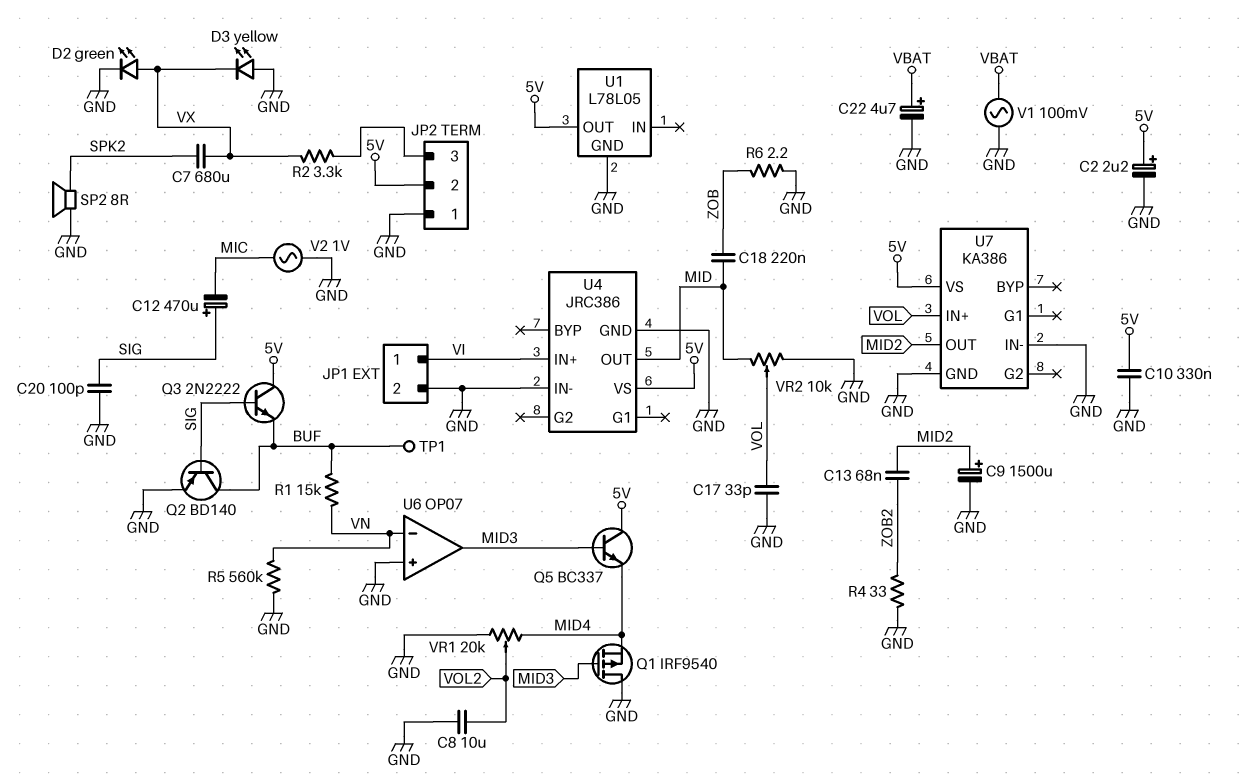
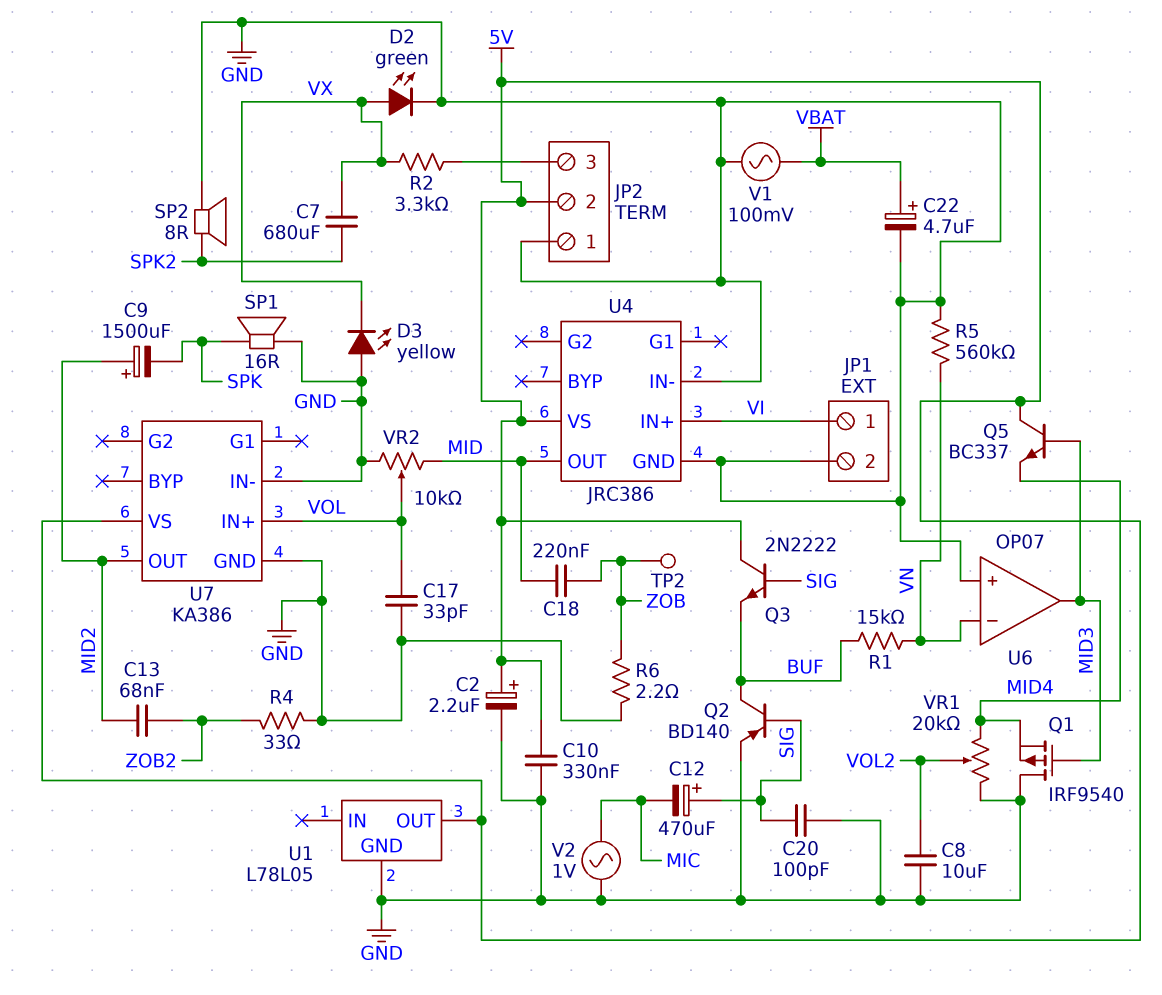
C9: 1500uF (plus MID2, minus GND) -> 1500uF (plus MID2, minus SPK)
SP1: none -> speaker 16R (GND, SPK)
TP1: test point (BUF) -> none
TP2: none -> test point (ZOB)

